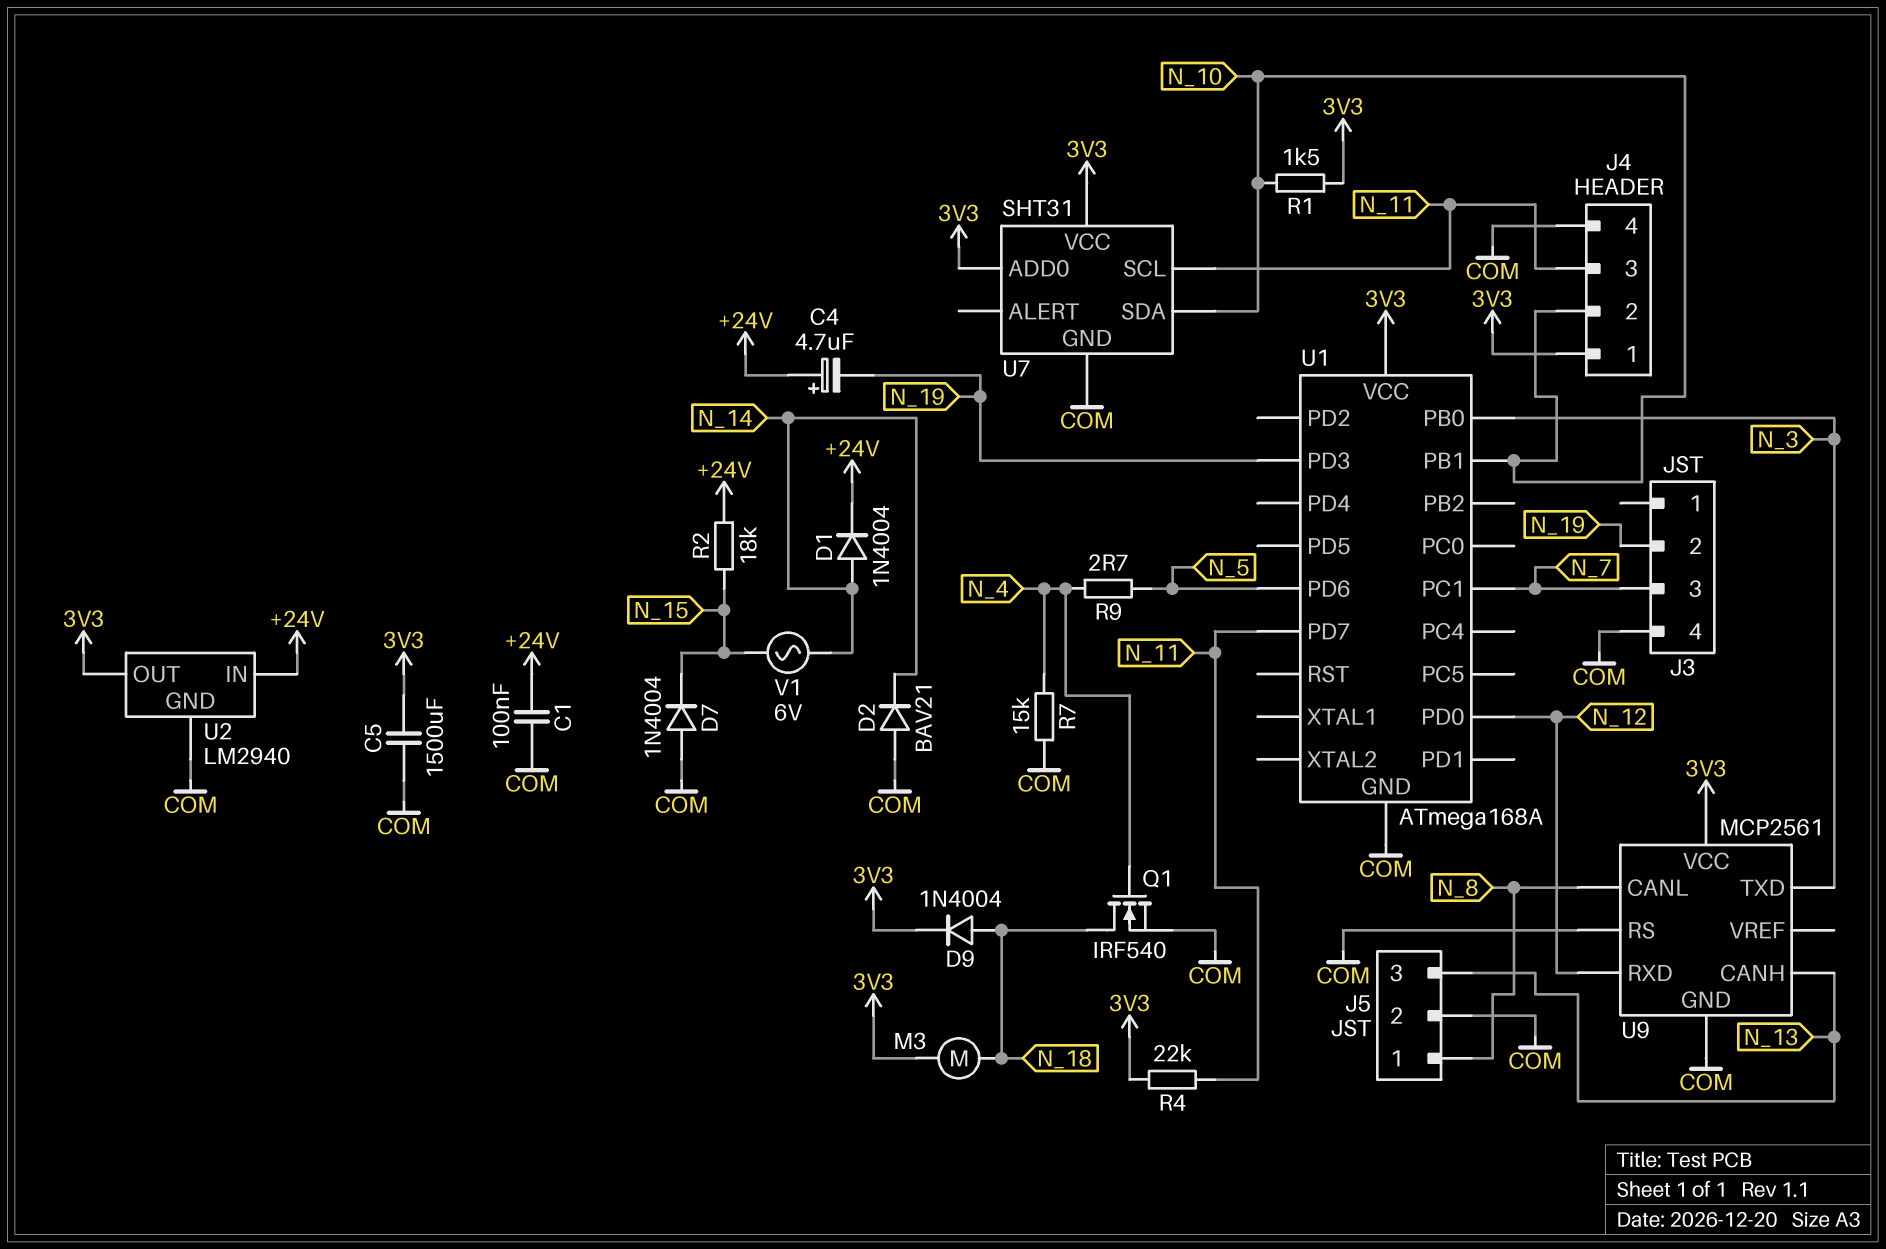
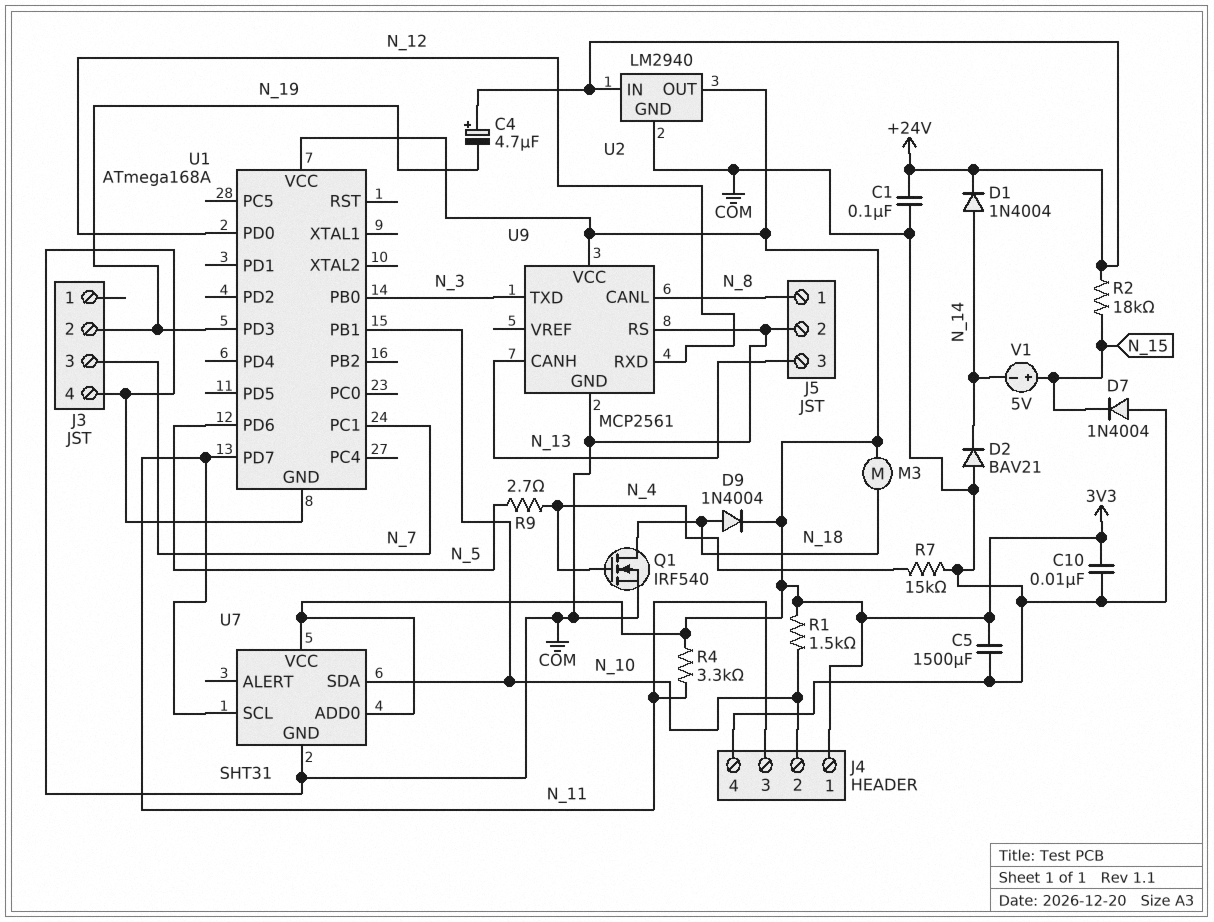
C10: none -> 10nF (3V3, COM)
R4: 22k (3V3, N_11) -> 3.3k (3V3, N_11)
V1: AC 6V (N_14, N_15) -> 5V (plus N_15, minus N_14)

